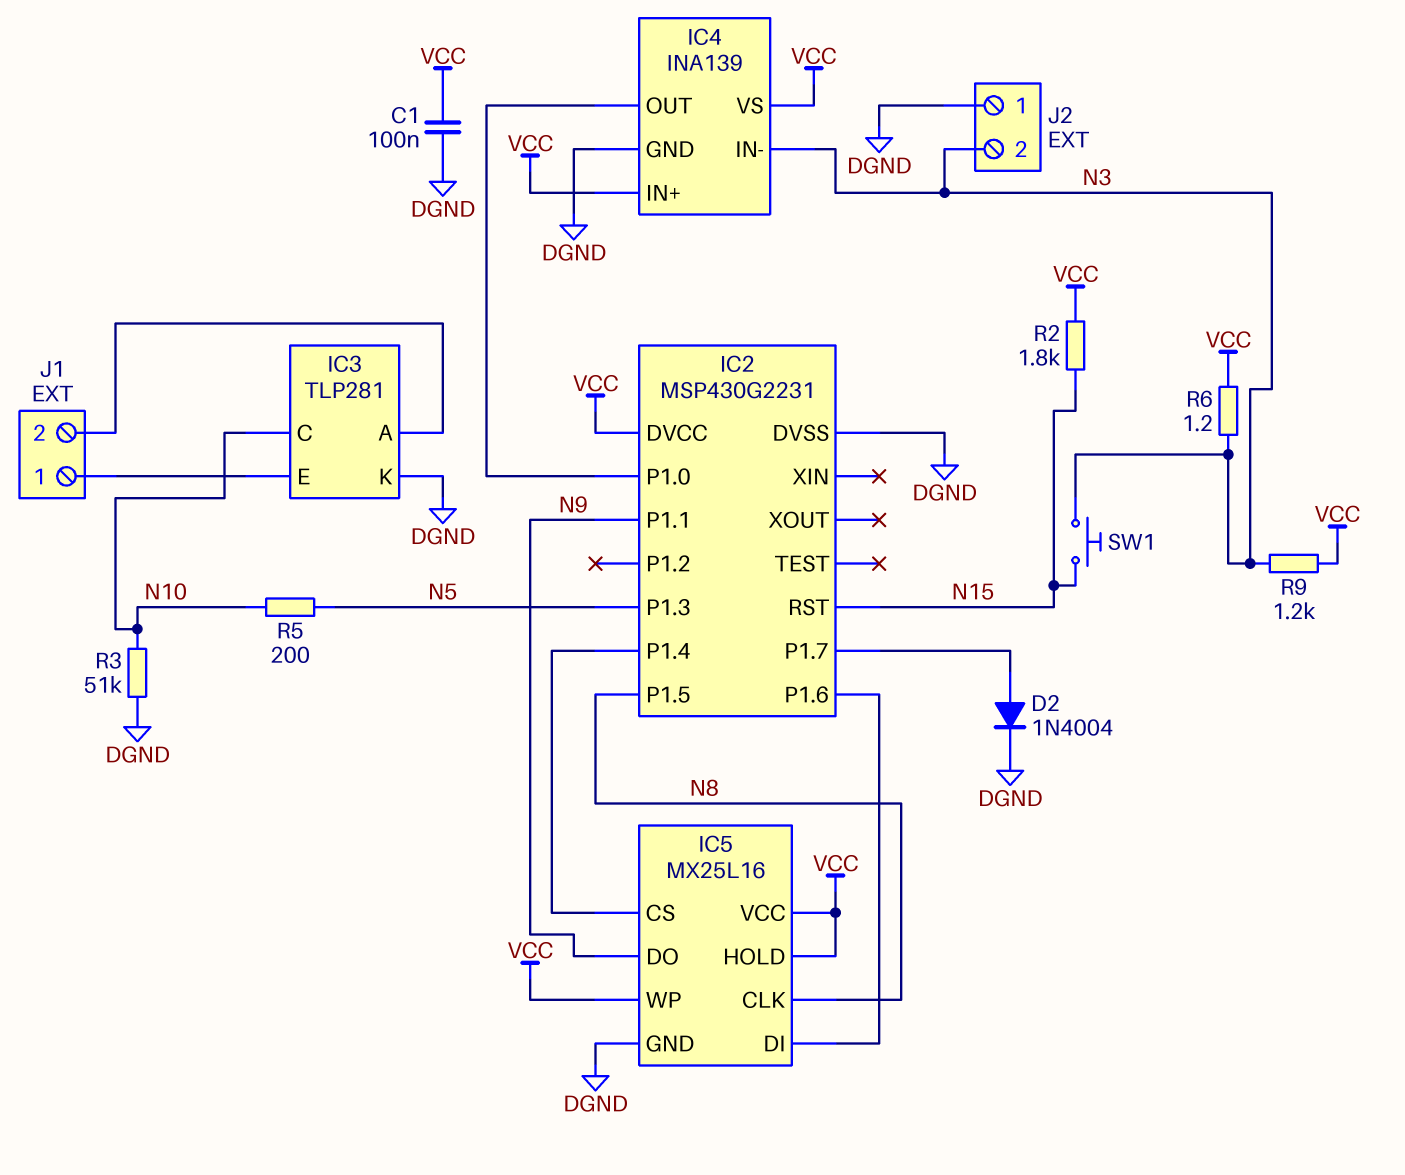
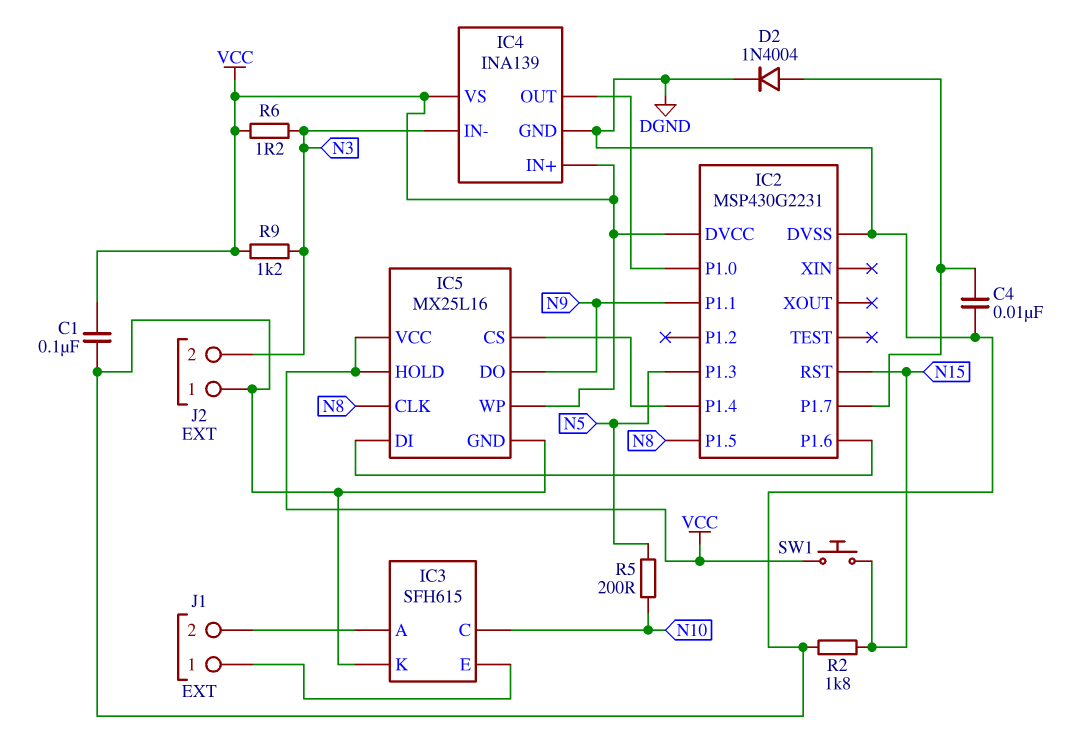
C4: none -> 10nF (DGND, IC2/P1.7)
IC3: TLP281 -> SFH615
R2: 1.8k (N15, VCC) -> 1.8k (DGND, N15)
R3: 51k (DGND, N10) -> none
SW1: button (N3, N15) -> button (N15, VCC)

